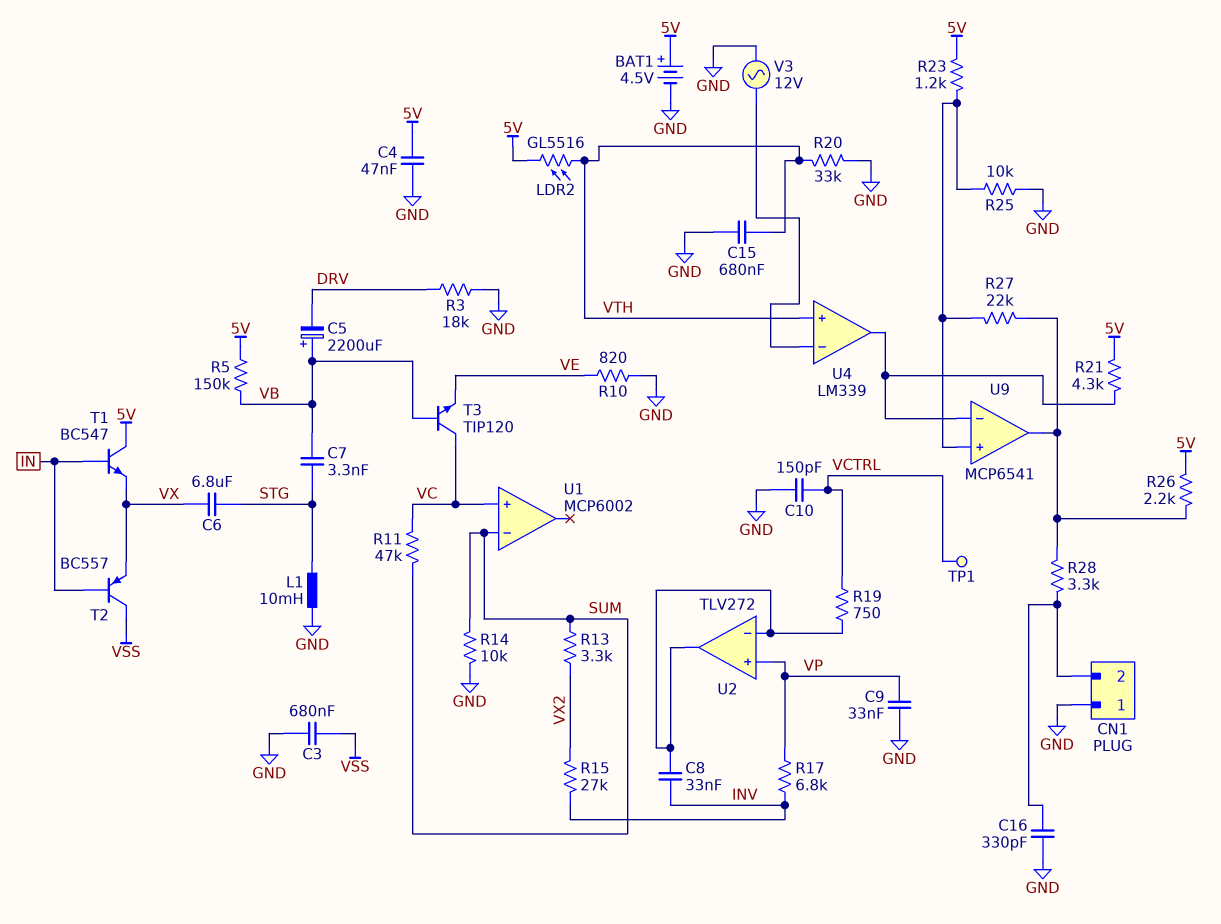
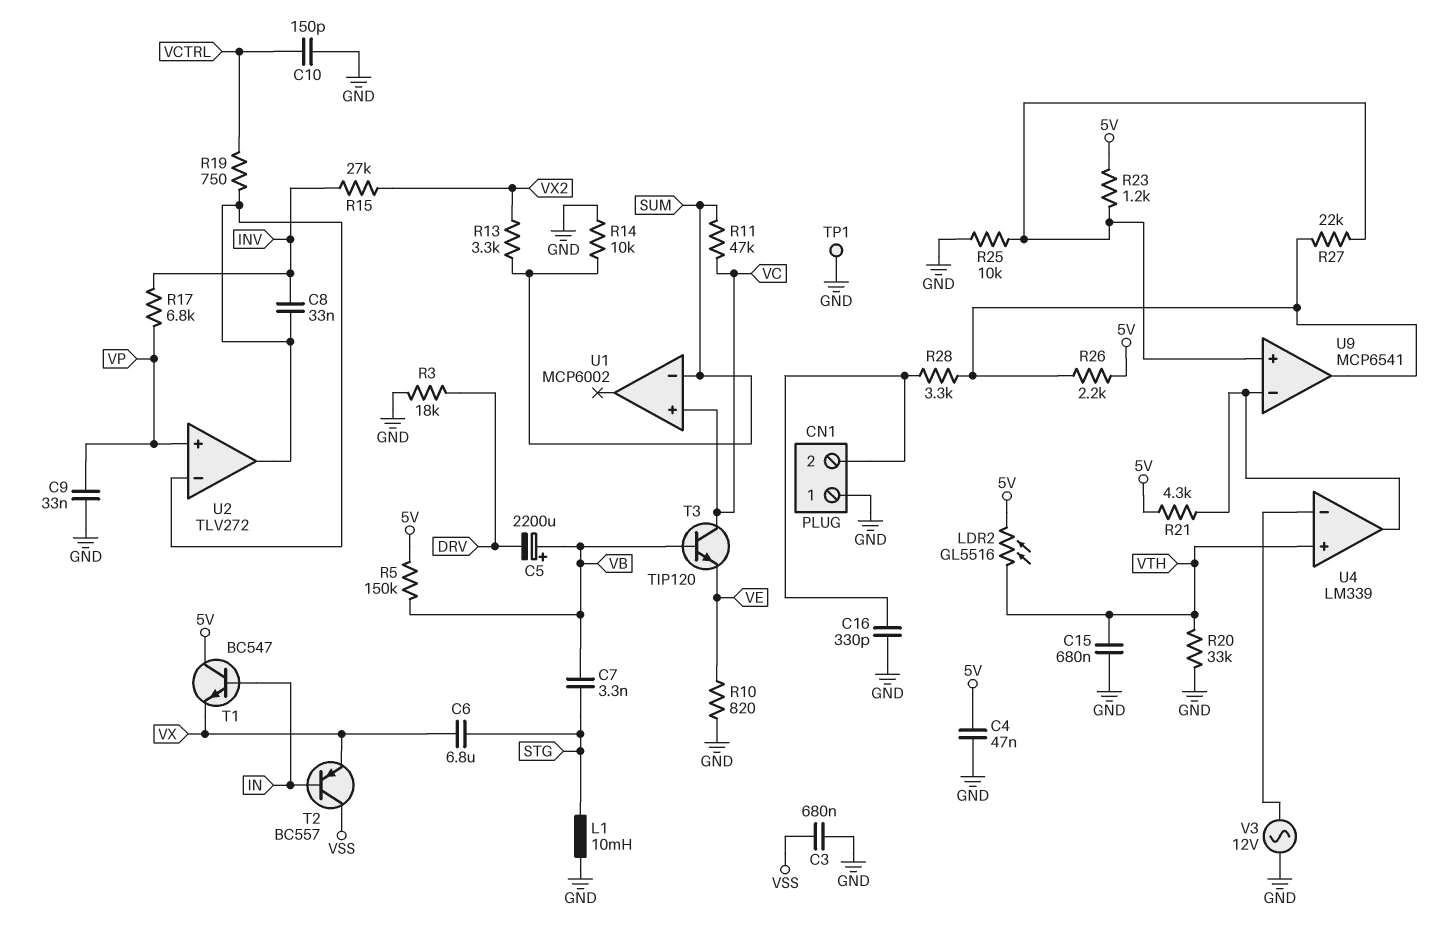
BAT1: 4.5V (plus 5V, minus GND) -> none
TP1: test point (VCTRL) -> test point (GND)

